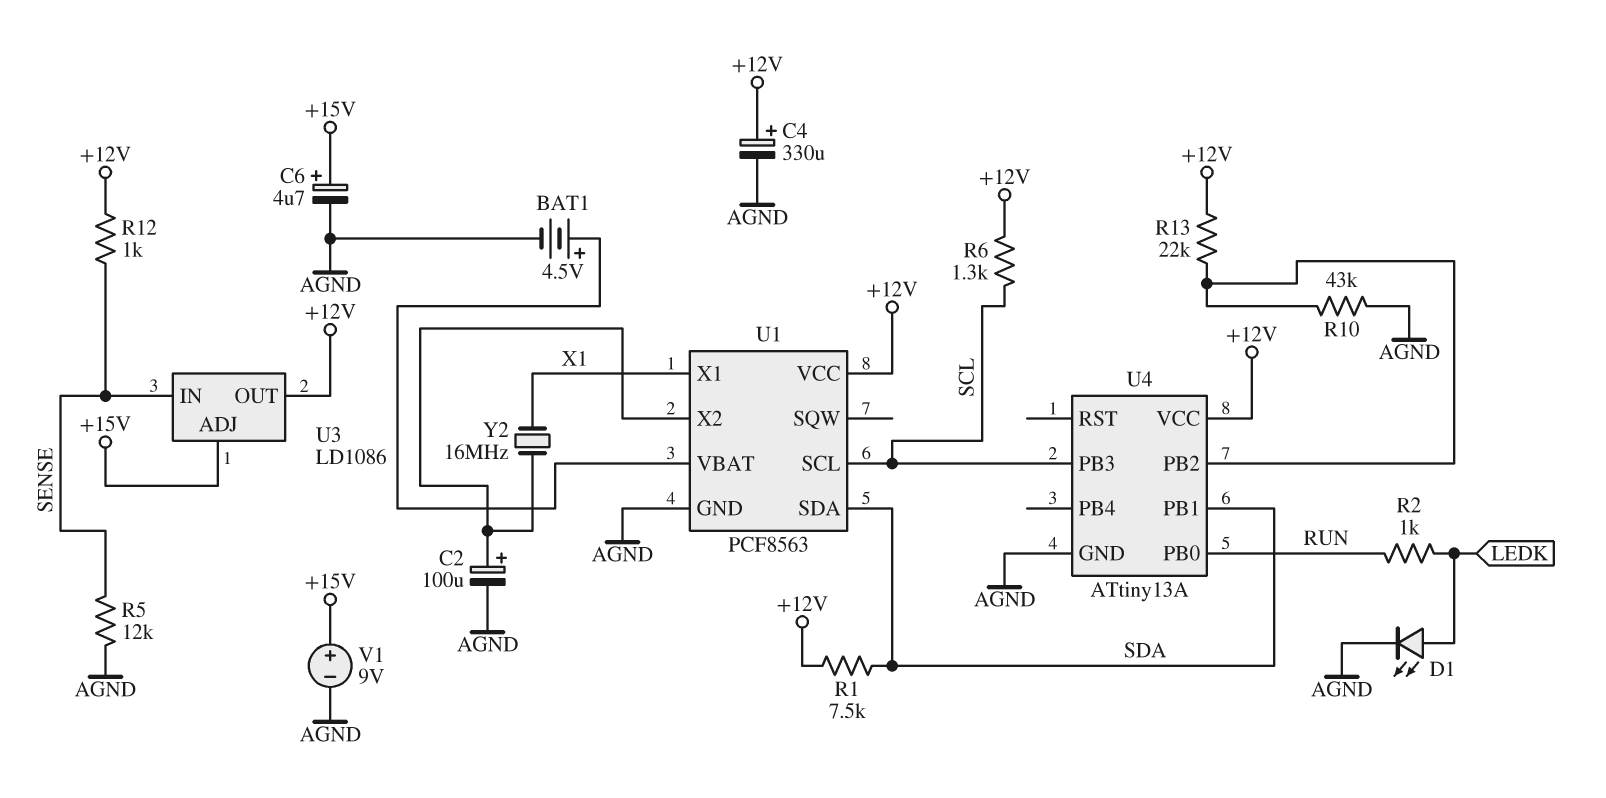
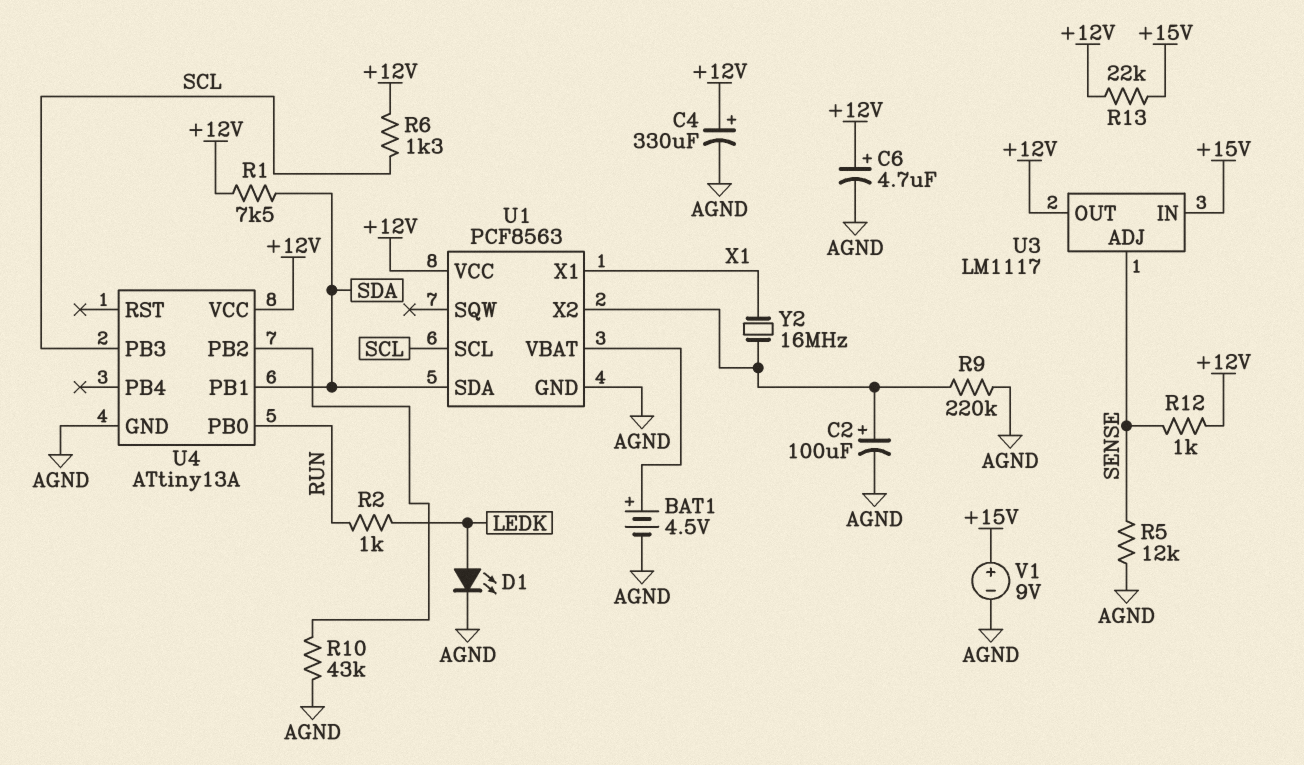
C6: 4.7uF (plus +15V, minus AGND) -> 4.7uF (plus +12V, minus AGND)
R9: none -> 220k (AGND, U1/X2)
R13: 22k (+12V, U4/PB2) -> 22k (+12V, +15V)
U3: LD1086 -> LM1117
U3 pin ADJ: +15V -> SENSE
U3 pin IN: SENSE -> +15V

